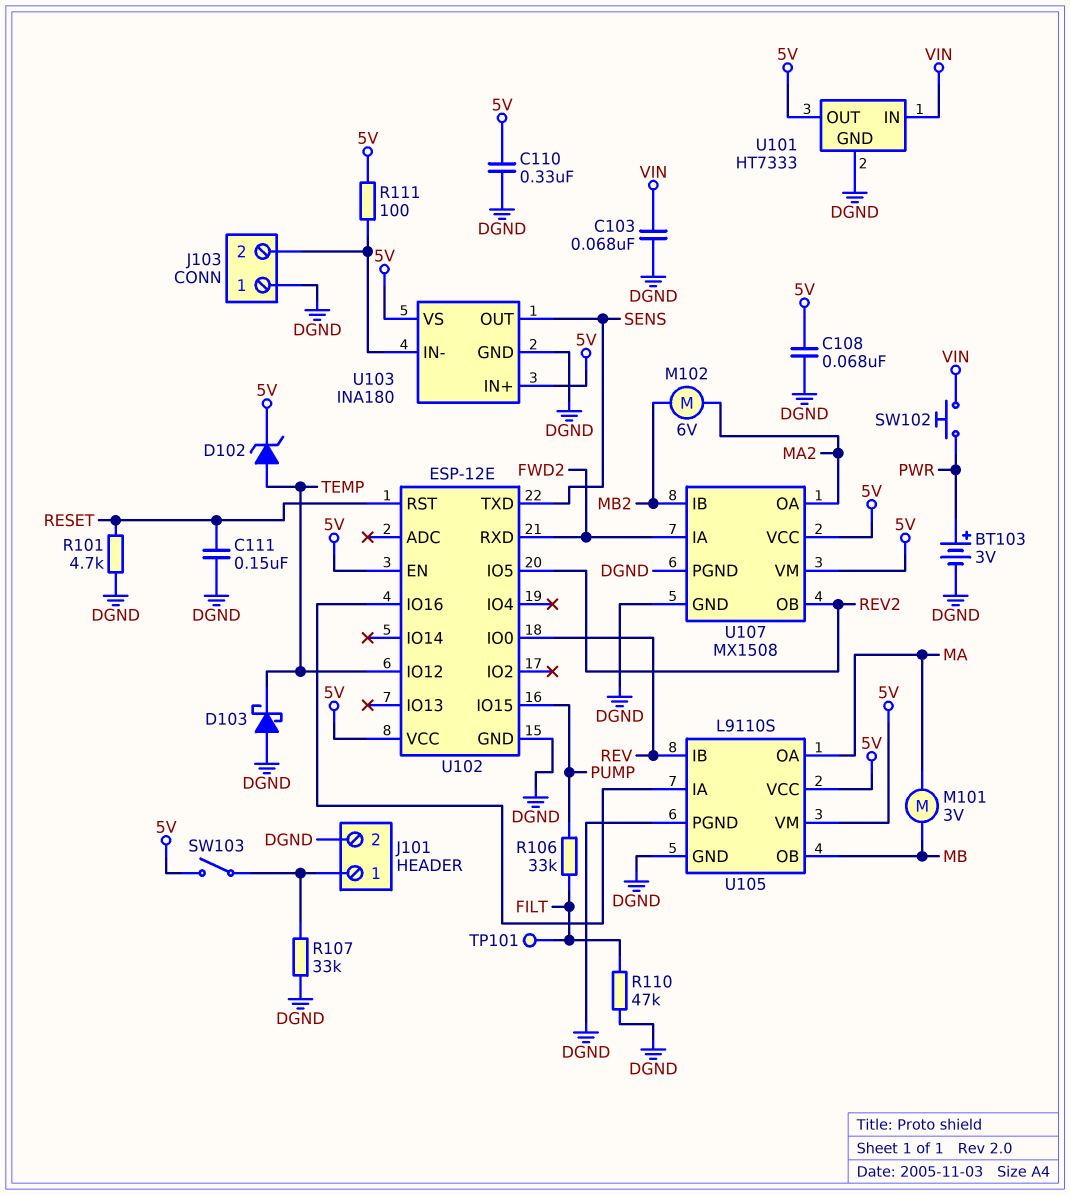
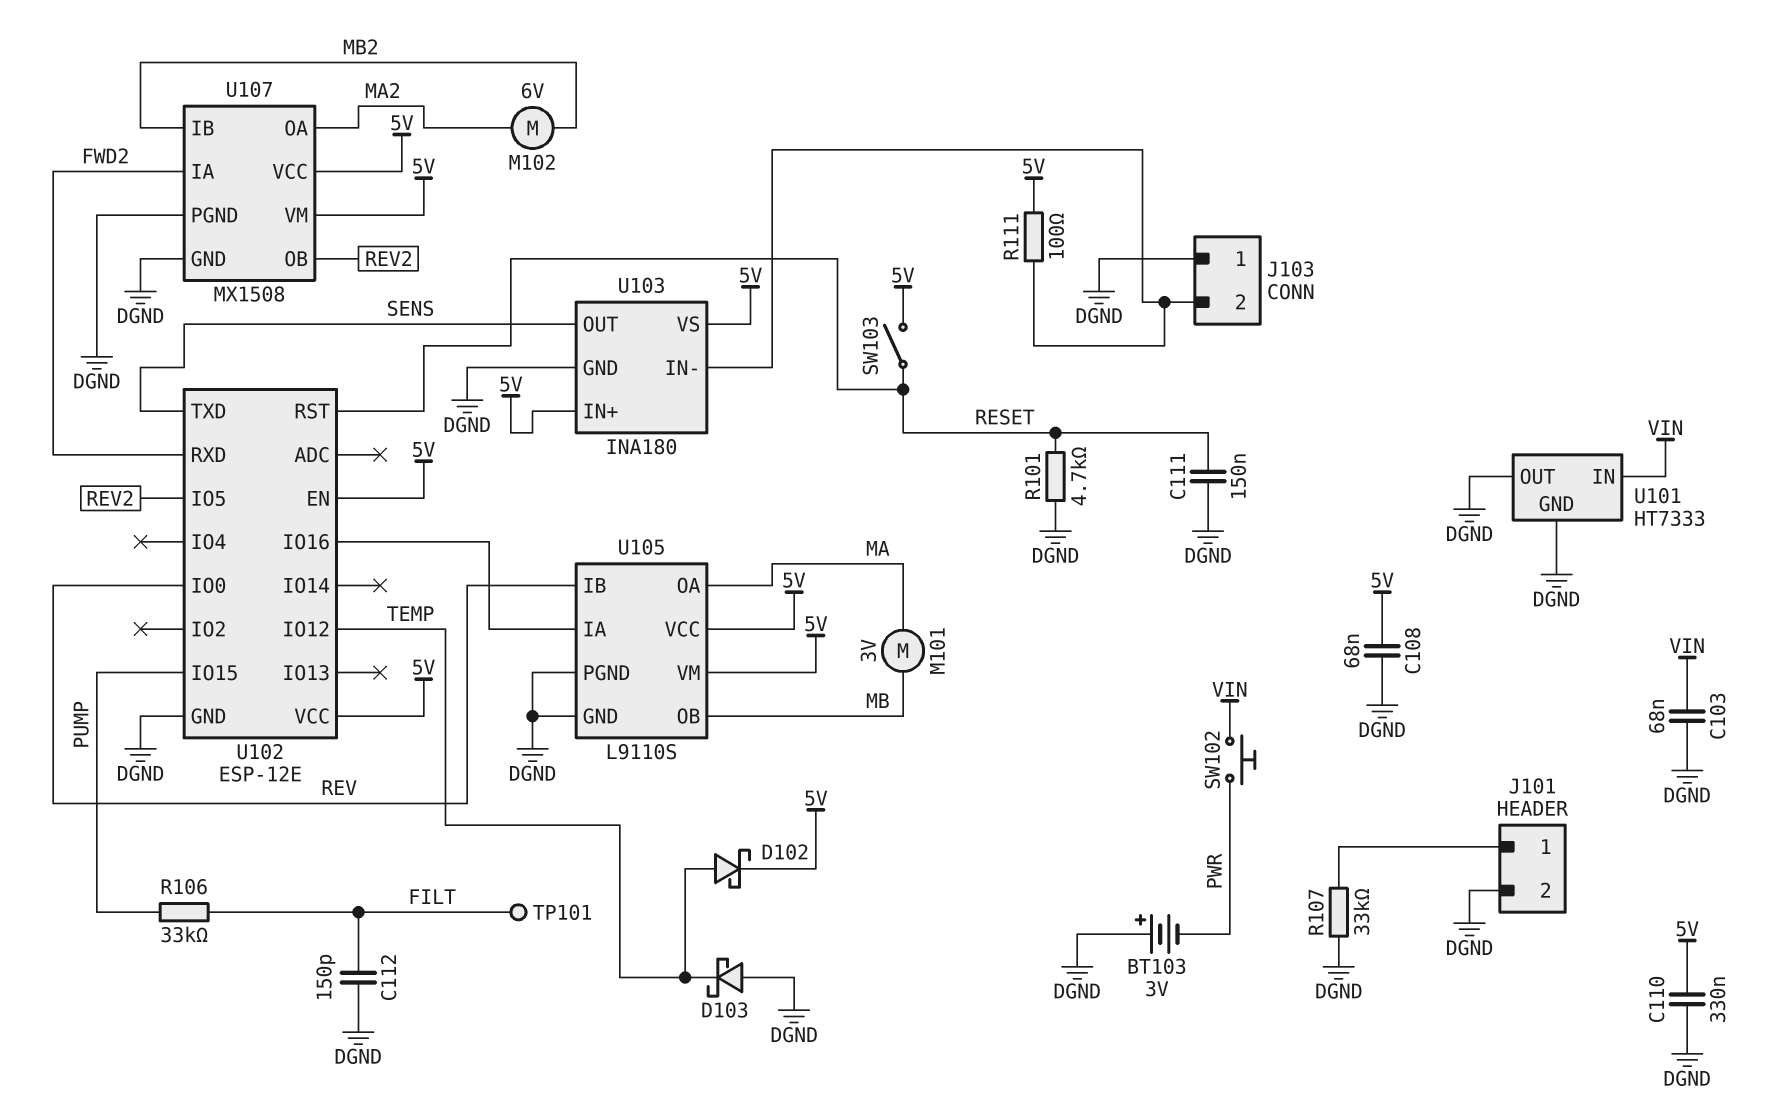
BT103: 3V (plus PWR, minus DGND) -> 3V (plus DGND, minus PWR)
C112: none -> 150pF (DGND, FILT)
D102: zener (A TEMP, K 5V) -> schottky (A TEMP, K 5V)
R110: 47k (DGND, FILT) -> none
SW103: switch (5V, J101/1) -> switch (5V, RESET)
U101 pin OUT: 5V -> DGND

